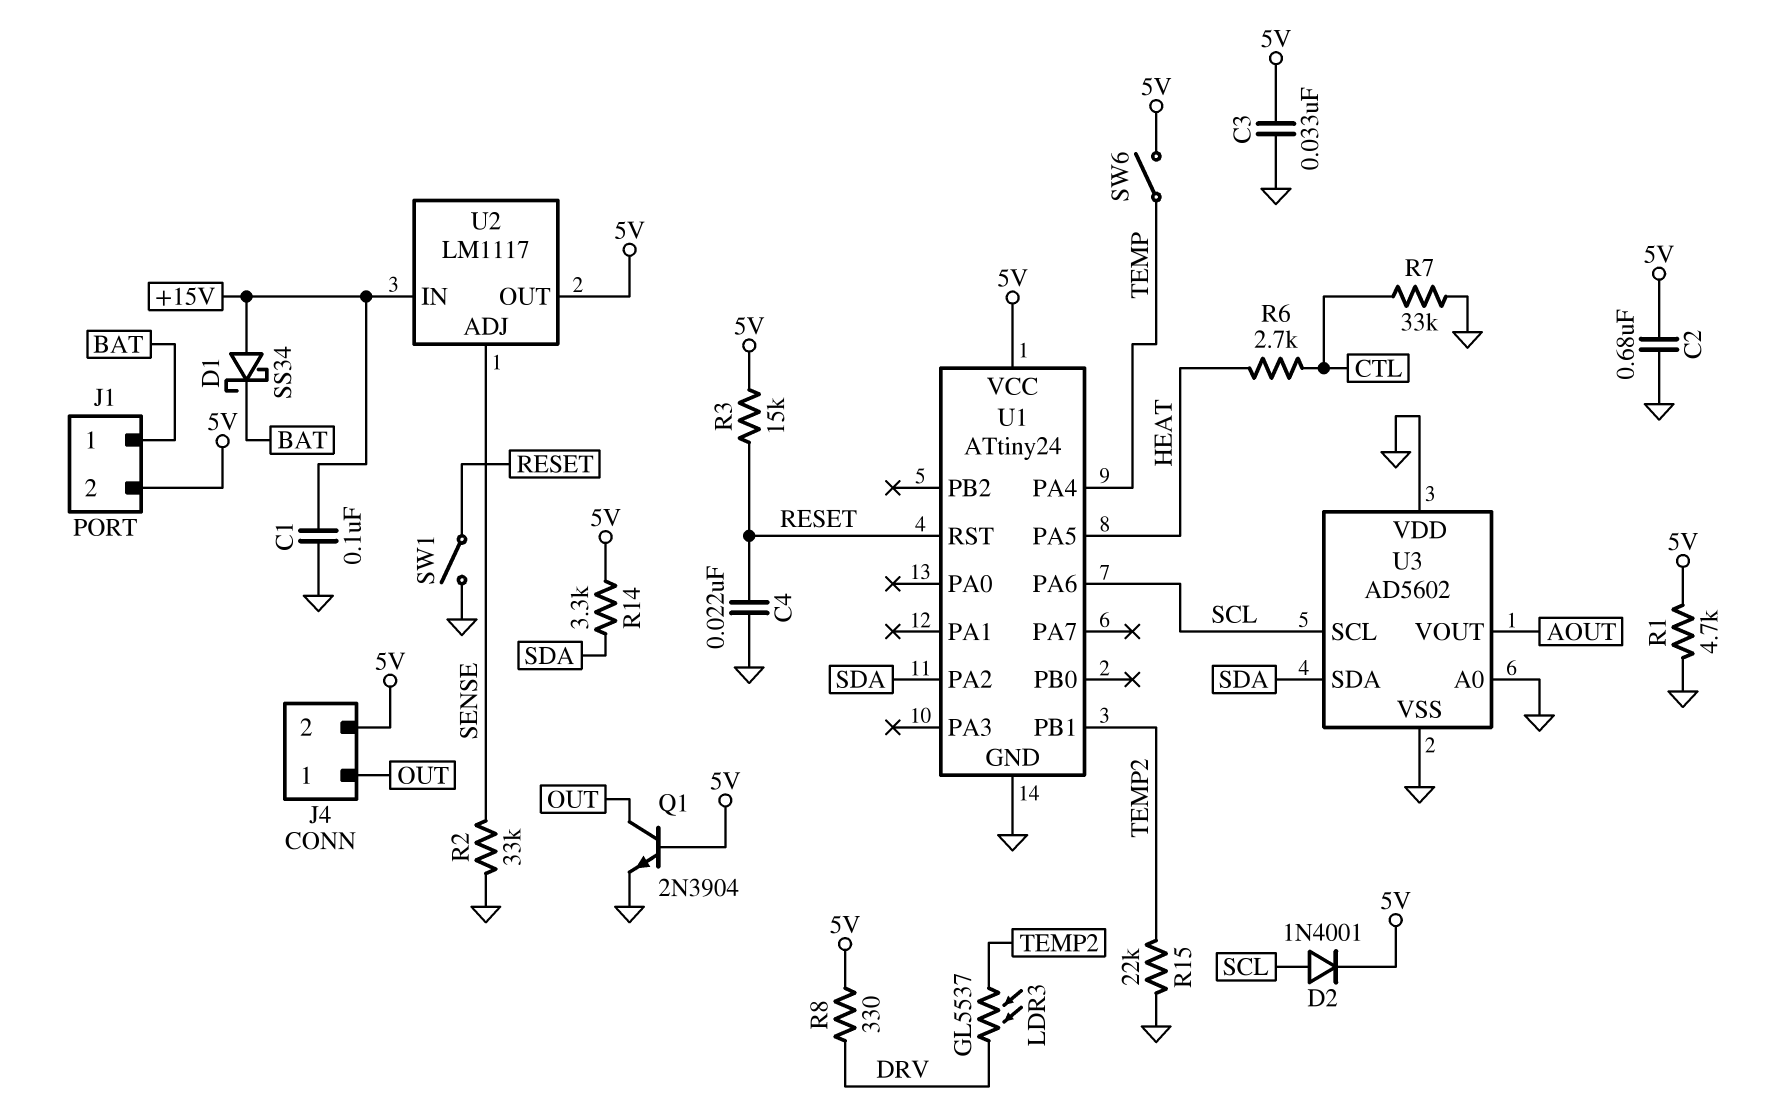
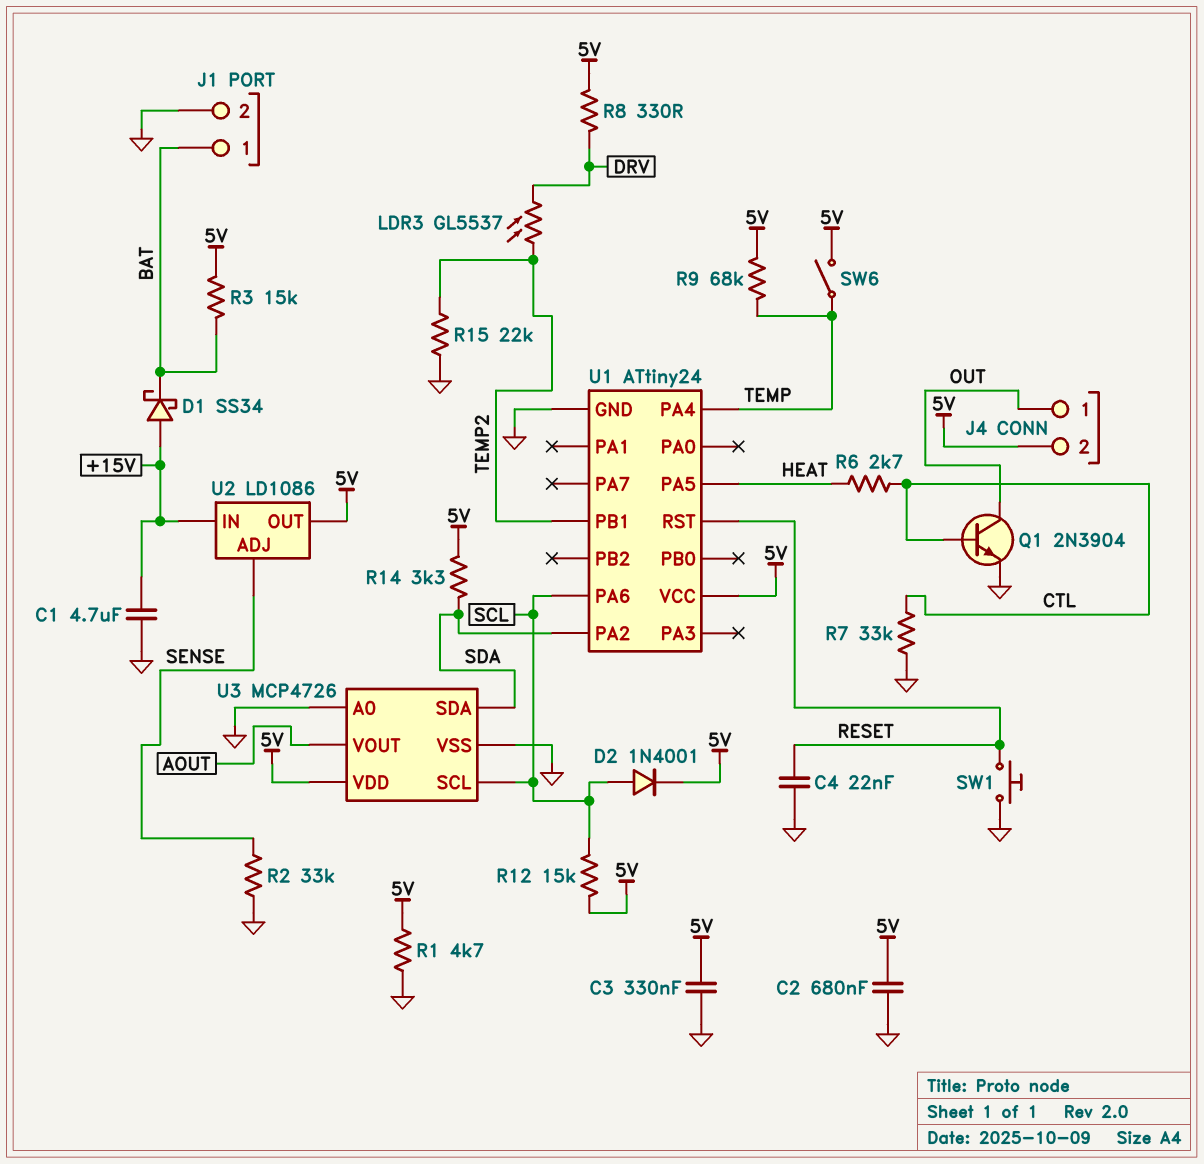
C1: 100nF (+15V, GND) -> 4.7uF (+15V, GND)
C3: 33nF (5V, GND) -> 330nF (5V, GND)
J1 pin 2: 5V -> GND
Q1: NPN 2N3904 (B 5V, C OUT, E GND) -> NPN 2N3904 (B CTL, C OUT, E GND)
R3: 15k (5V, RESET) -> 15k (5V, BAT)
R9: none -> 68k (5V, TEMP)
R12: none -> 15k (5V, SCL)
SW1: switch (GND, RESET) -> button (GND, RESET)
U2: LM1117 -> LD1086
U3: AD5602 -> MCP4726
U3 pin VDD: GND -> 5V

